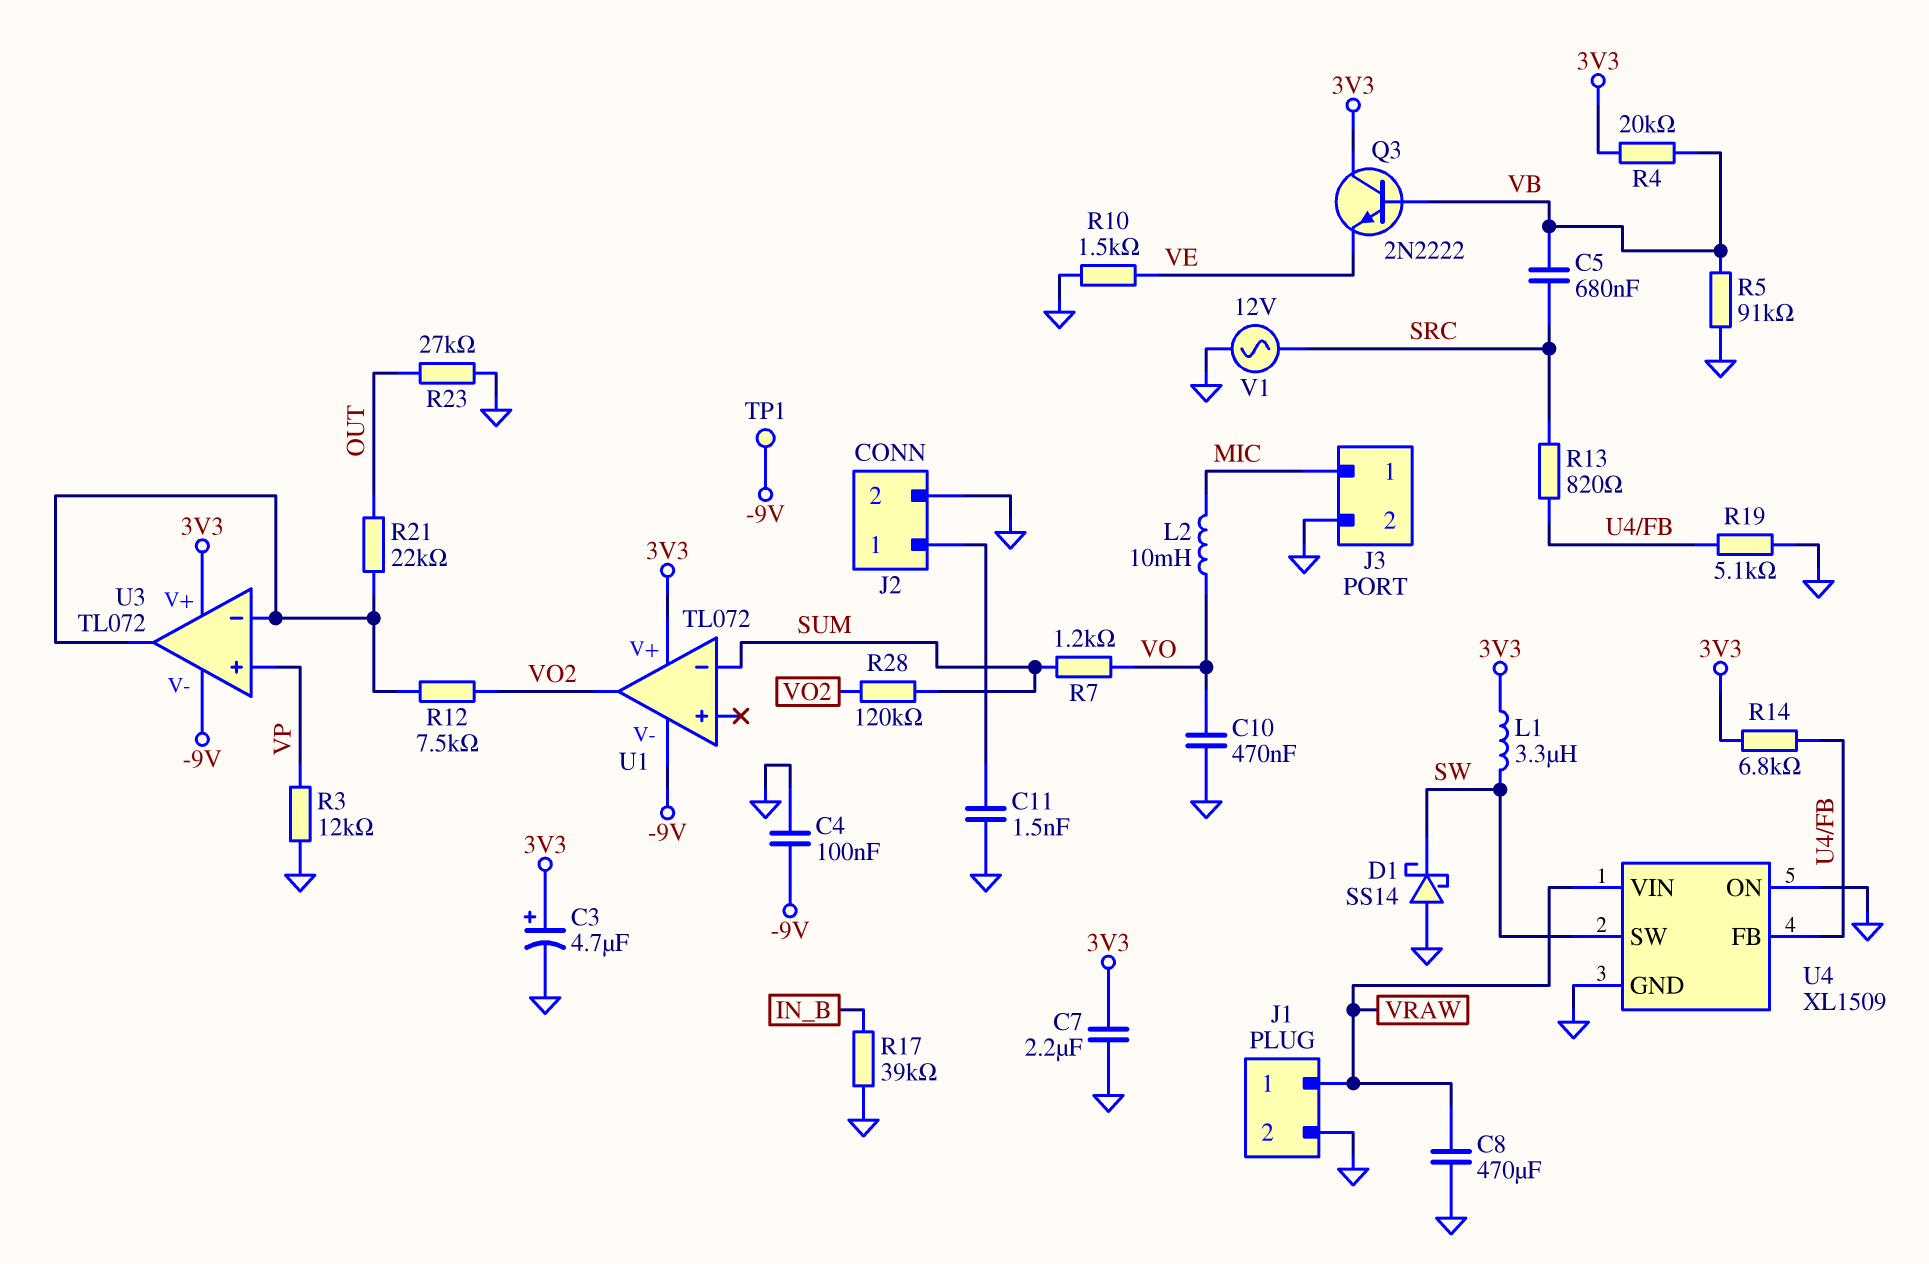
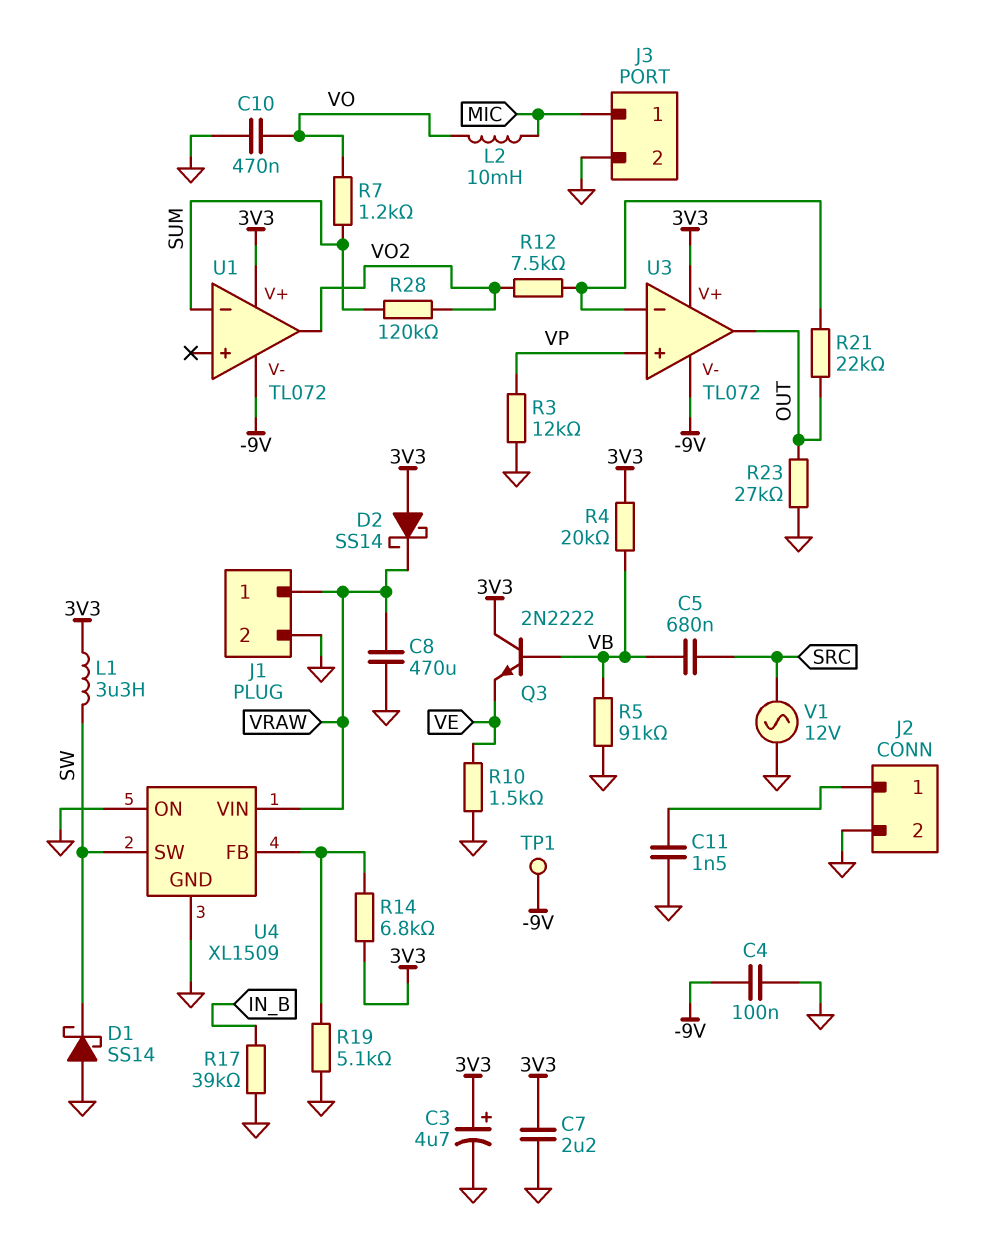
D2: none -> schottky SS14 (A 3V3, K VRAW)
R13: 820 (SRC, U4/FB) -> none
U3 pin out: U3/in- -> OUT

